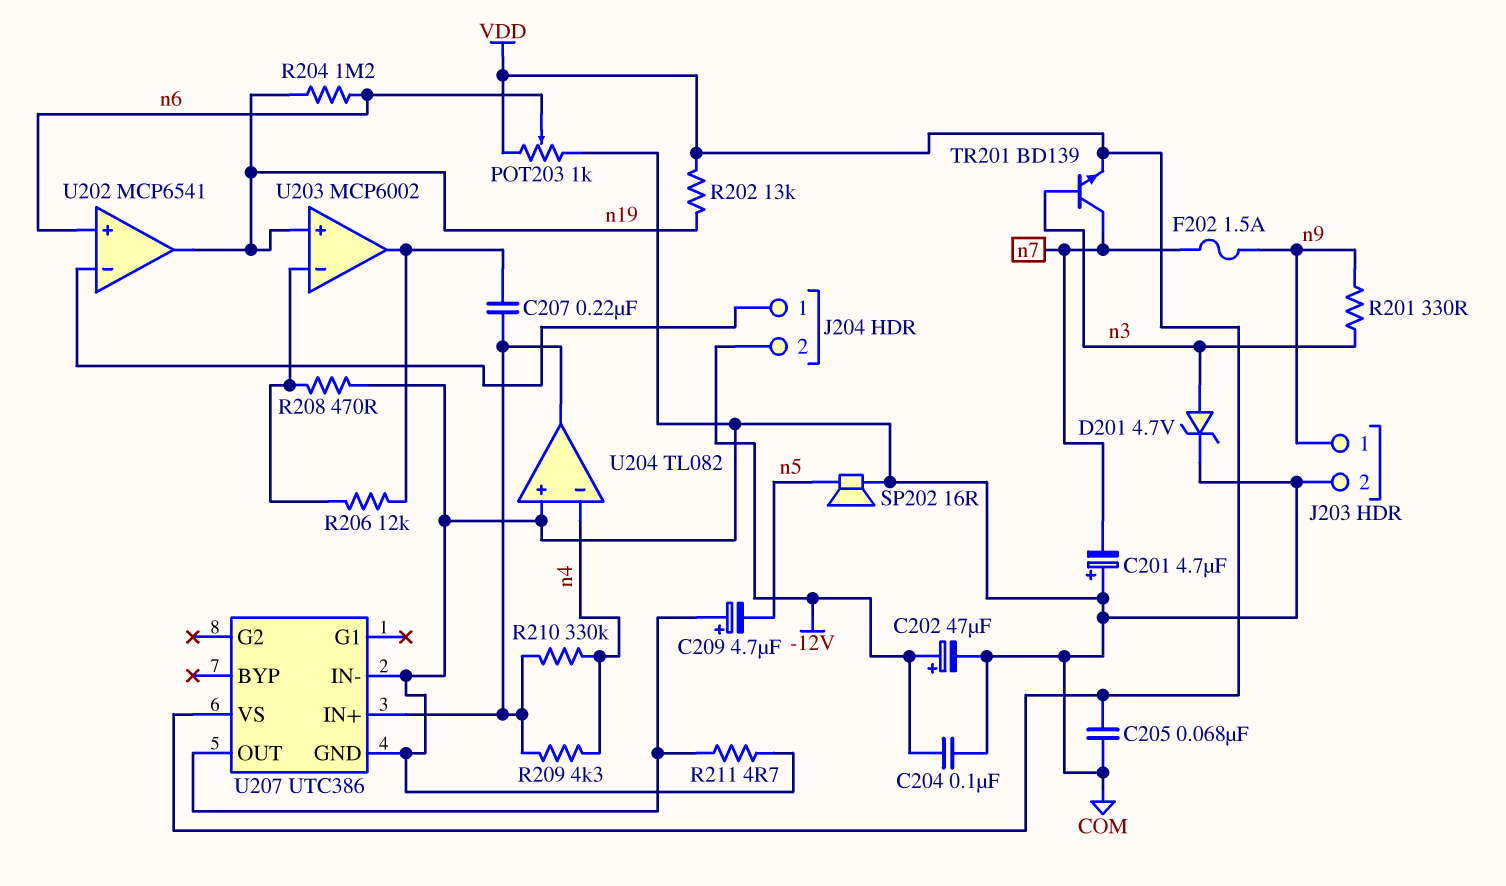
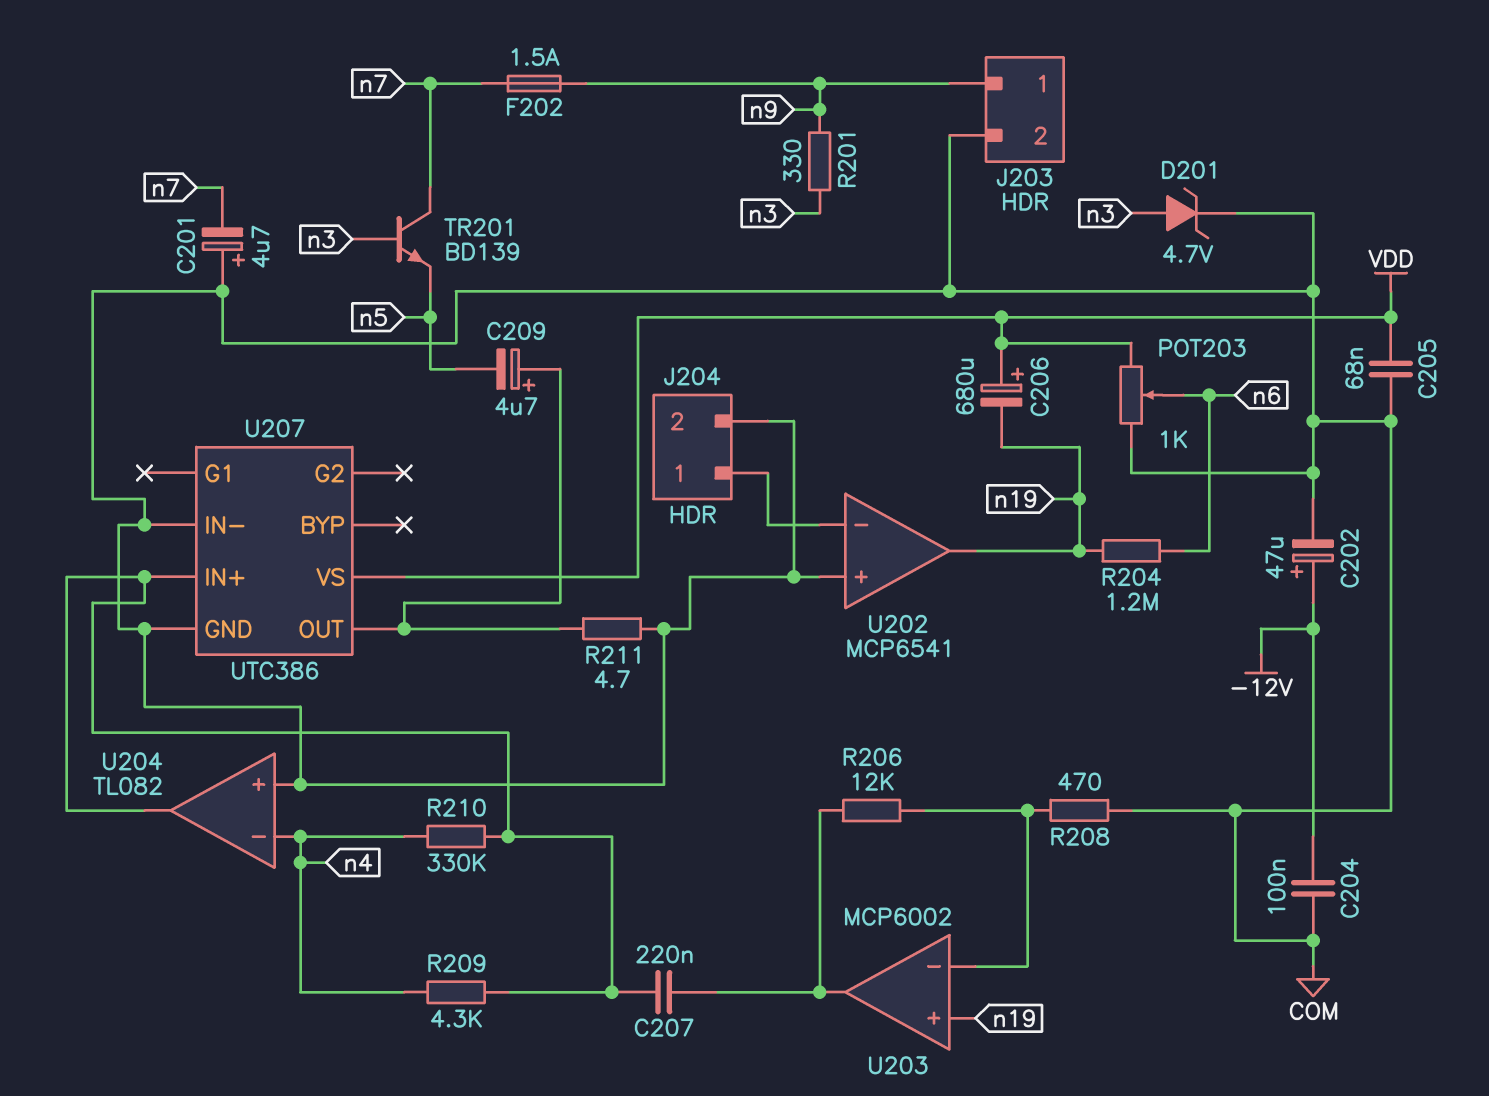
C206: none -> 680uF (plus VDD, minus n19)
J204 pin 2: -12V -> COM
R202: 13k (VDD, n19) -> none
SP202: speaker 16R (COM, n5) -> none
TR201: NPN BD139 (B n3, C n7, E VDD) -> NPN BD139 (B n3, C n7, E n5)
U202 pin in+: n6 -> COM

